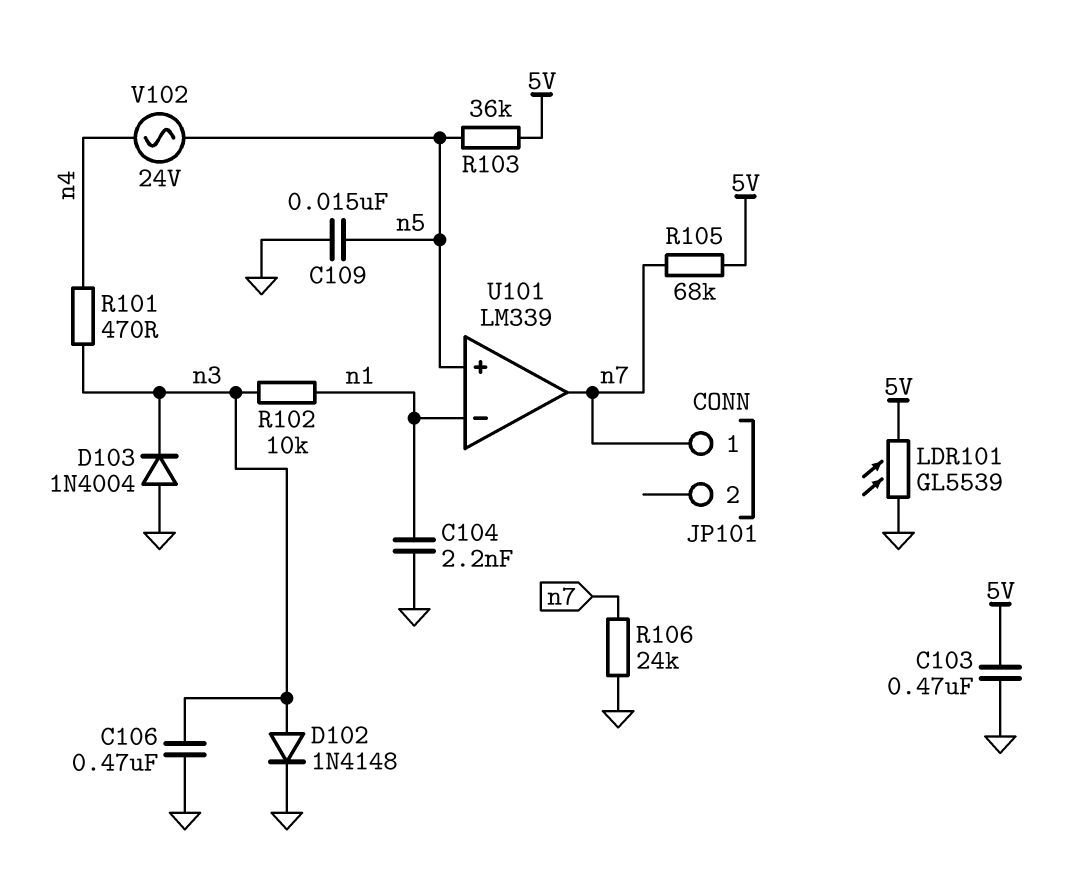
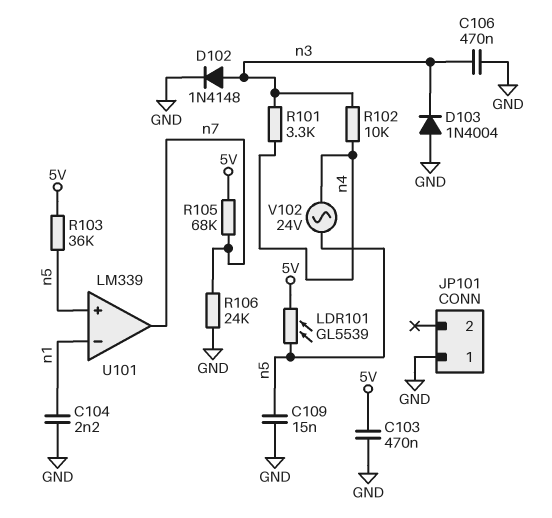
JP101 pin 1: n7 -> GND
LDR101: GL5539 (5V, GND) -> GL5539 (5V, n5)
R101: 470 (n3, n4) -> 3.3k (n3, n4)
R102: 10k (n1, n3) -> 10k (n3, n4)

